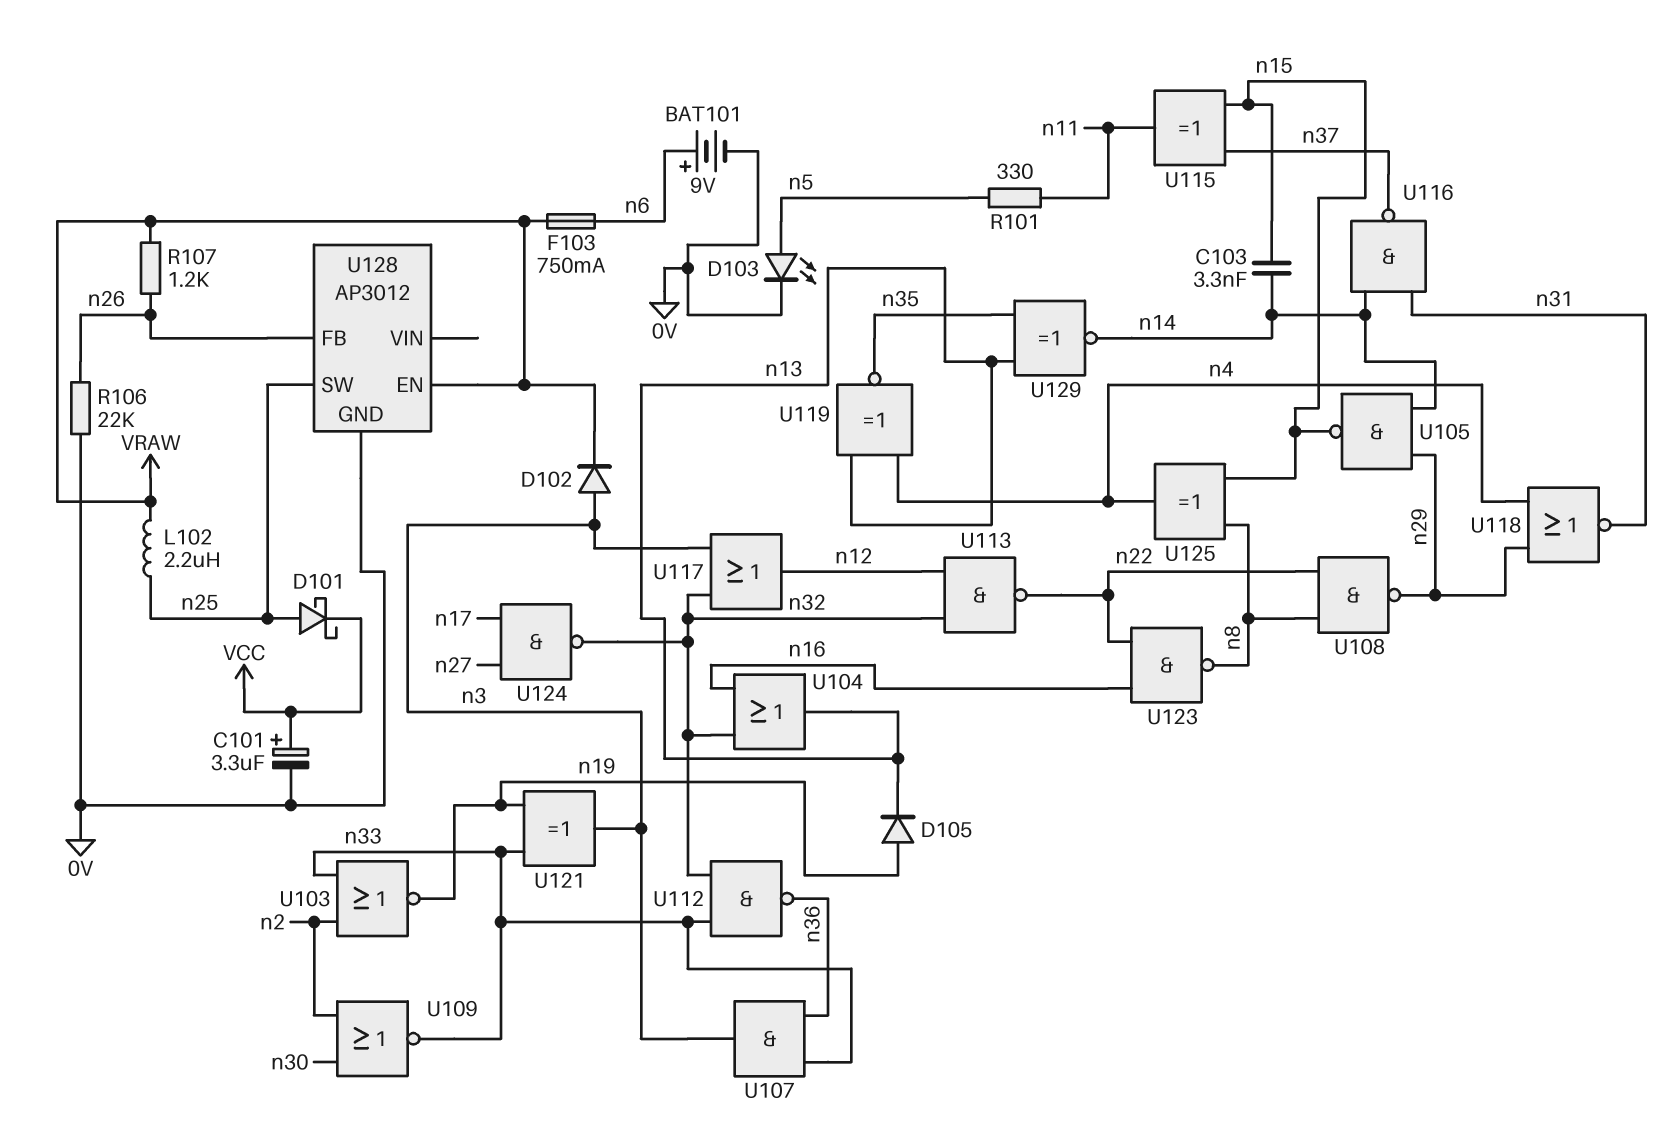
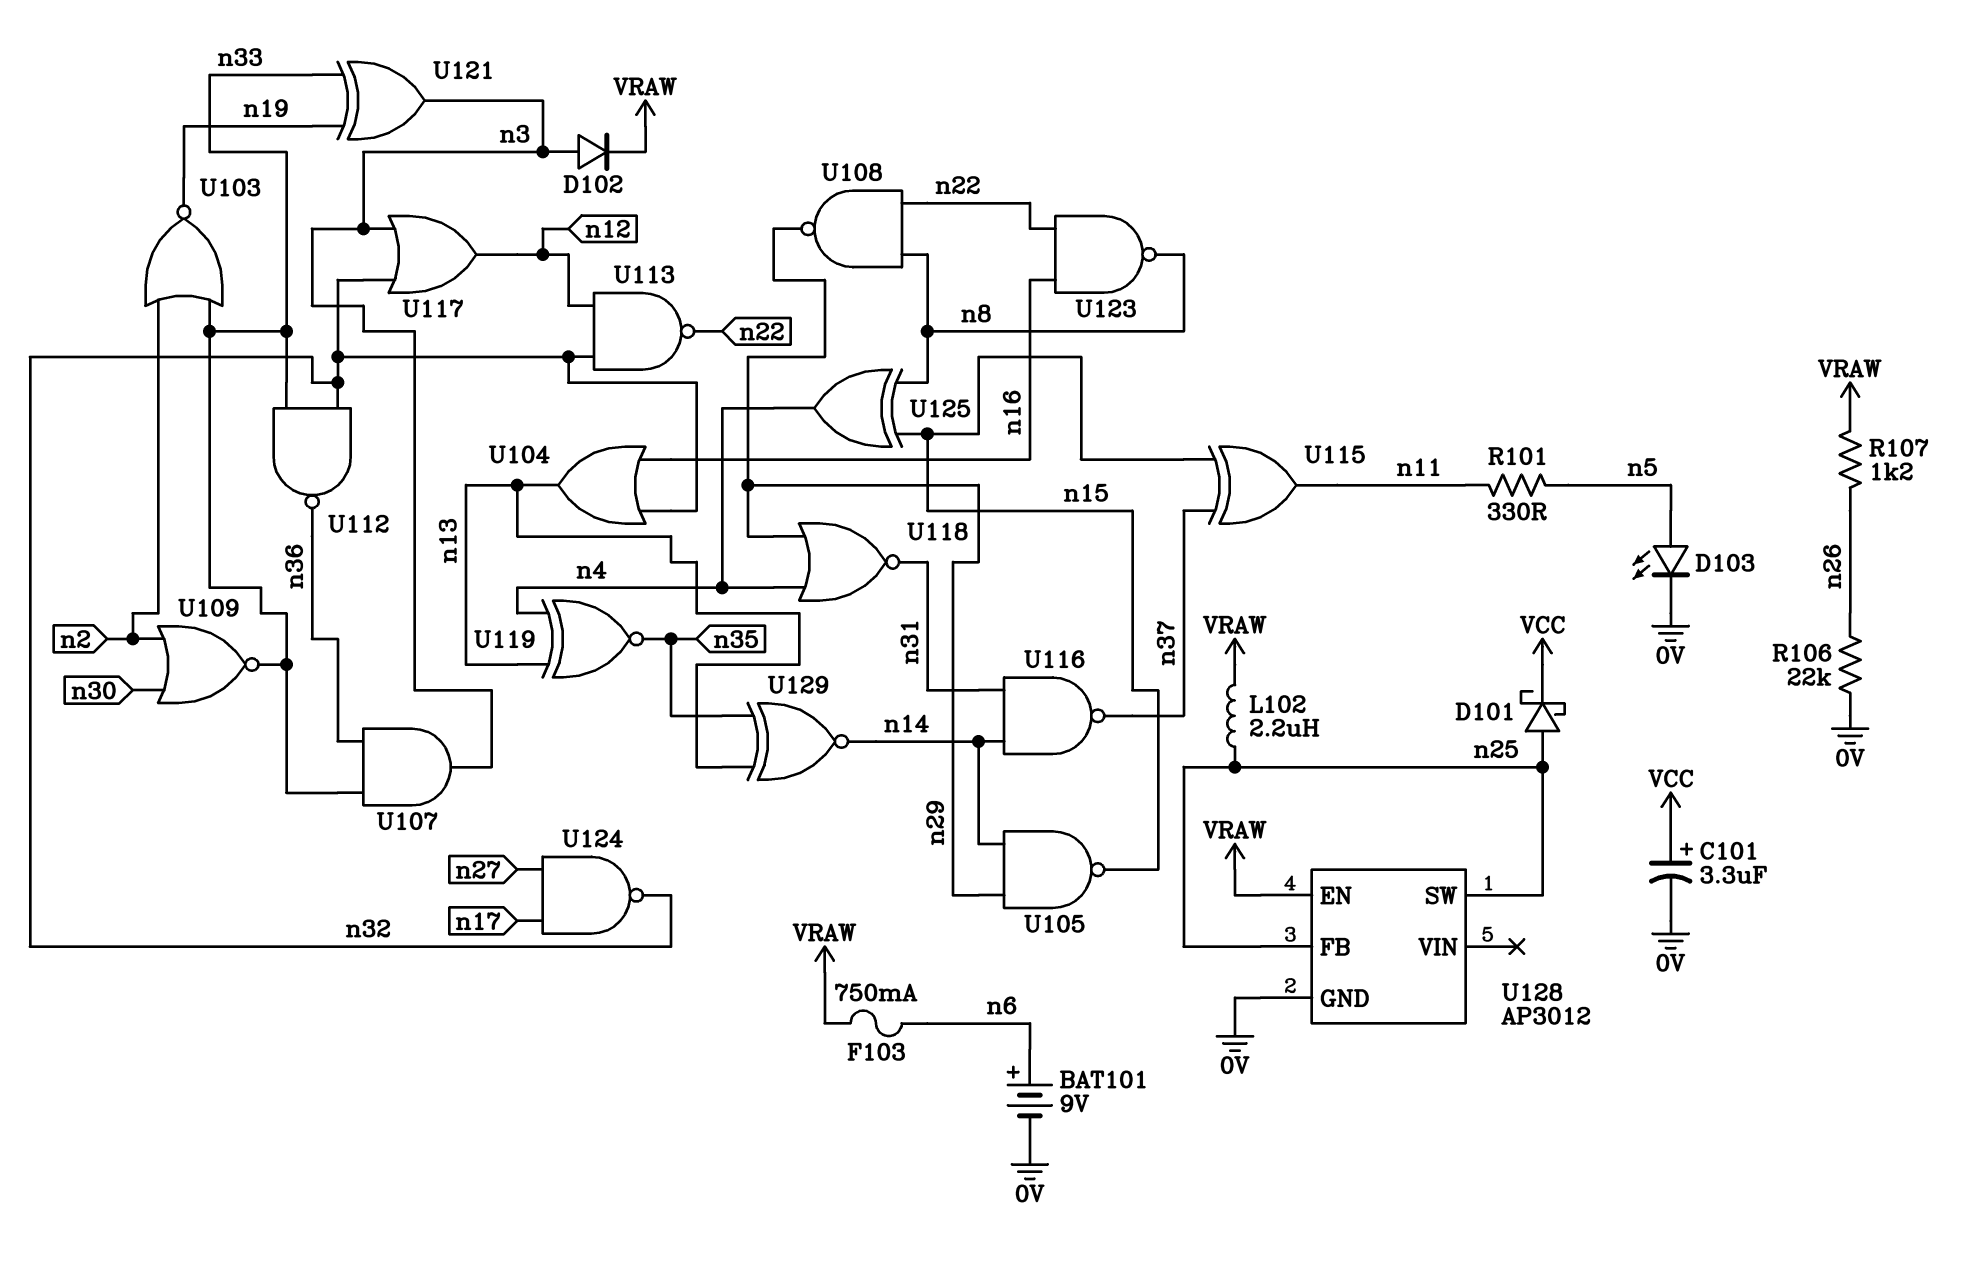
C103: 3.3nF (n14, n15) -> none
D105: diode (A n19, K n13) -> none
U128 pin FB: n26 -> n25

